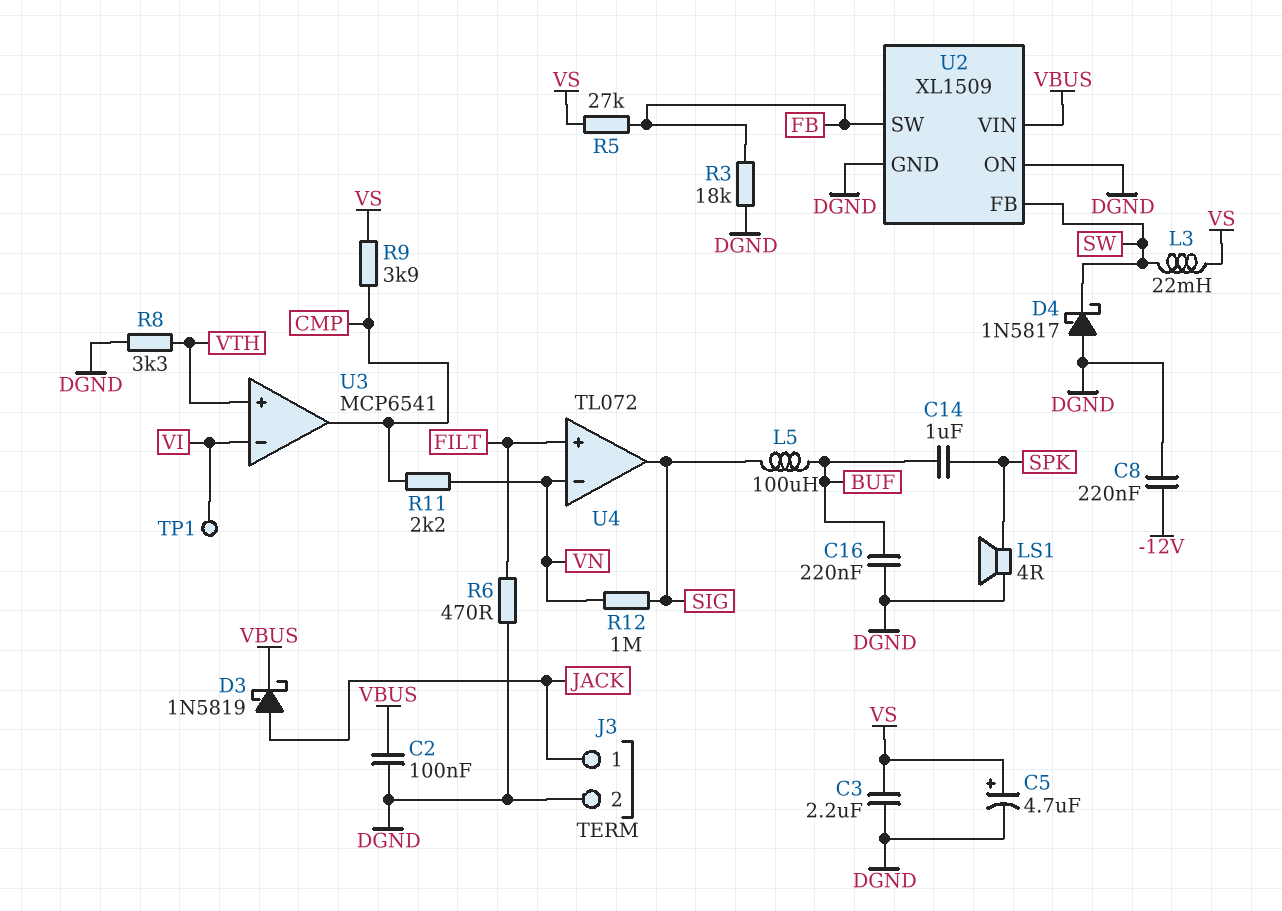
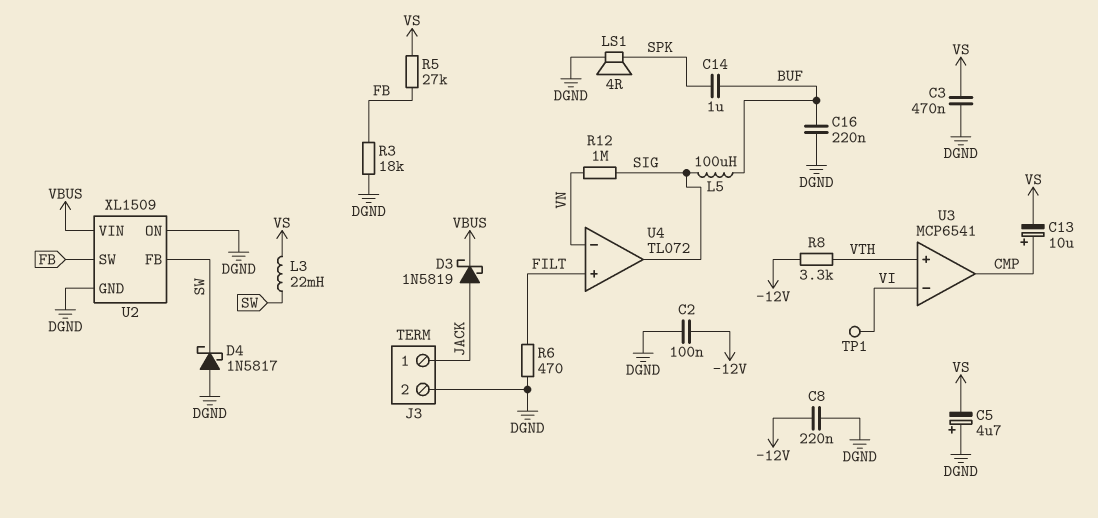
C2: 100nF (DGND, VBUS) -> 100nF (-12V, DGND)
C3: 2.2uF (DGND, VS) -> 470nF (DGND, VS)
C5: 4.7uF (plus VS, minus DGND) -> 4.7uF (plus DGND, minus VS)
C13: none -> 10uF (plus CMP, minus VS)
R8: 3.3k (DGND, VTH) -> 3.3k (-12V, VTH)
R9: 3.9k (CMP, VS) -> none
R11: 2.2k (CMP, VN) -> none

